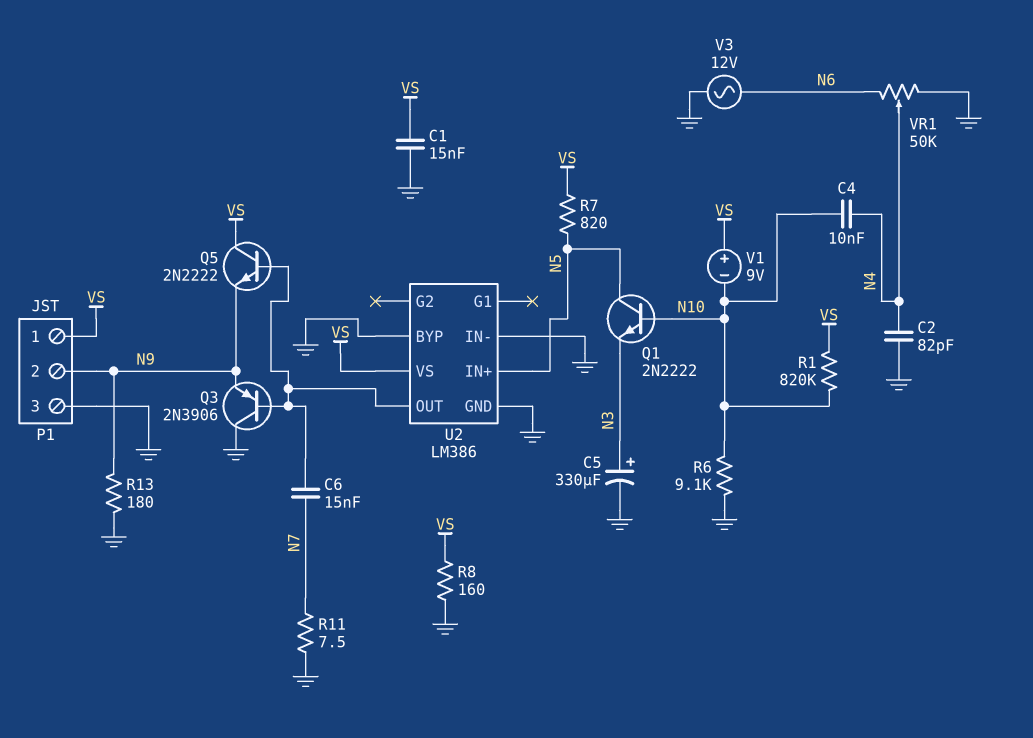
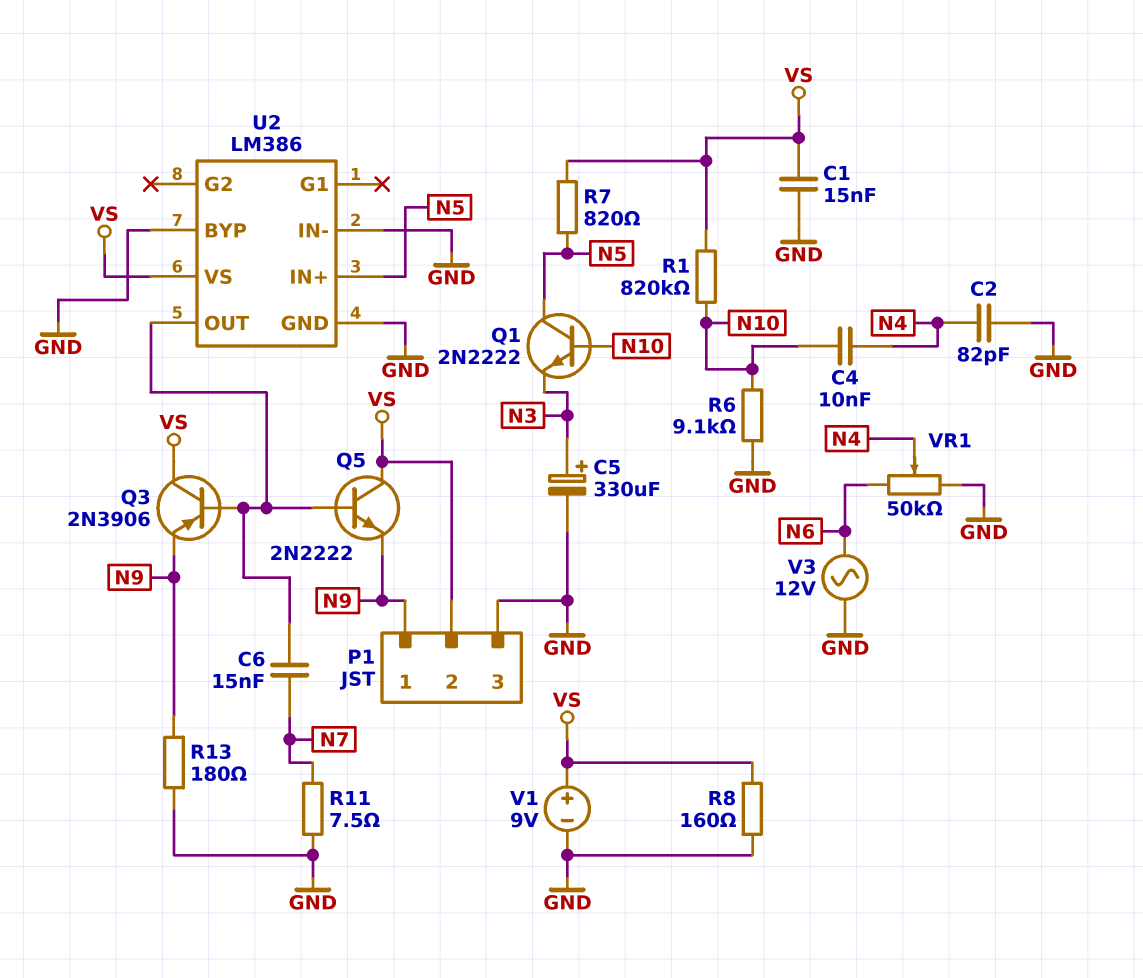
P1 pin 1: VS -> N9
P1 pin 2: N9 -> VS
Q3: PNP 2N3906 (B U2/OUT, C GND, E N9) -> PNP 2N3906 (B U2/OUT, C VS, E N9)
V1: 9V (plus VS, minus N10) -> 9V (plus VS, minus GND)

